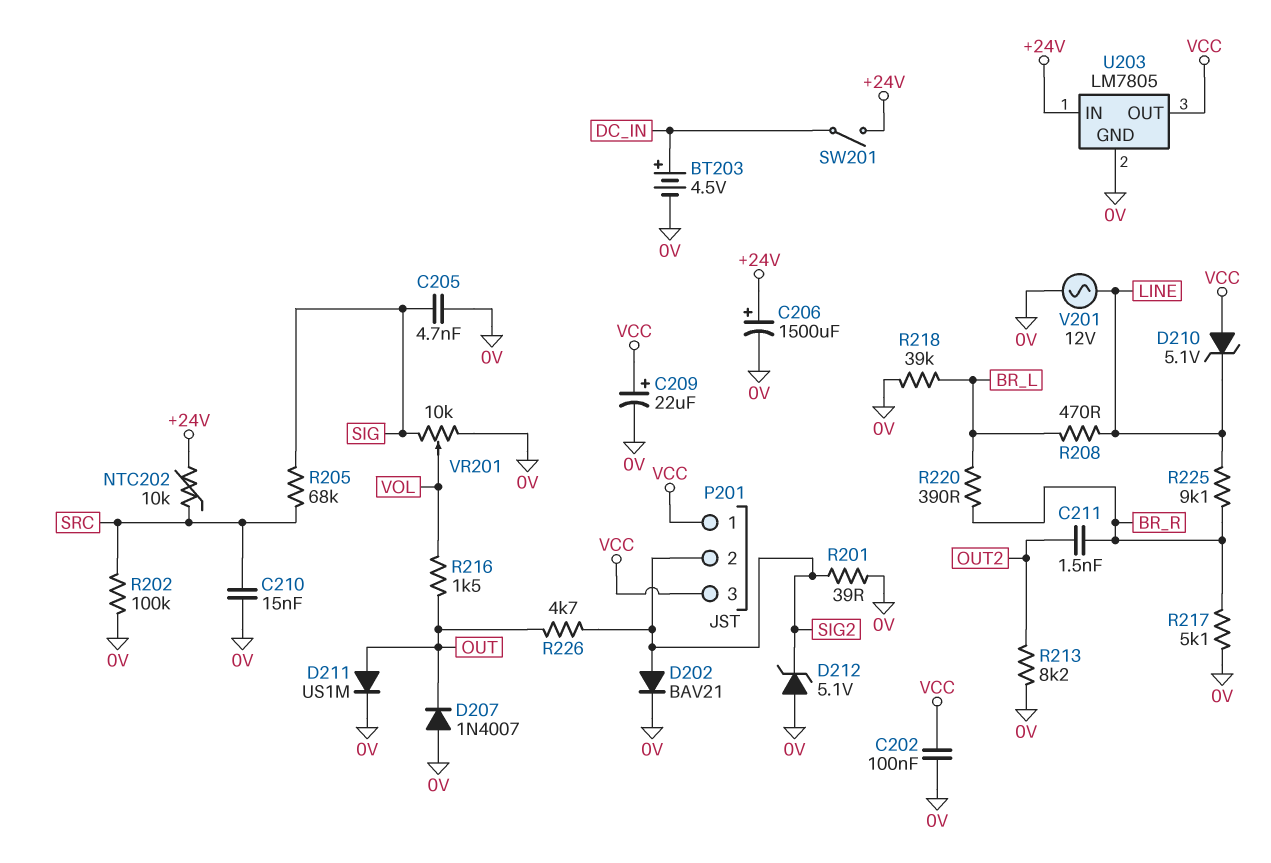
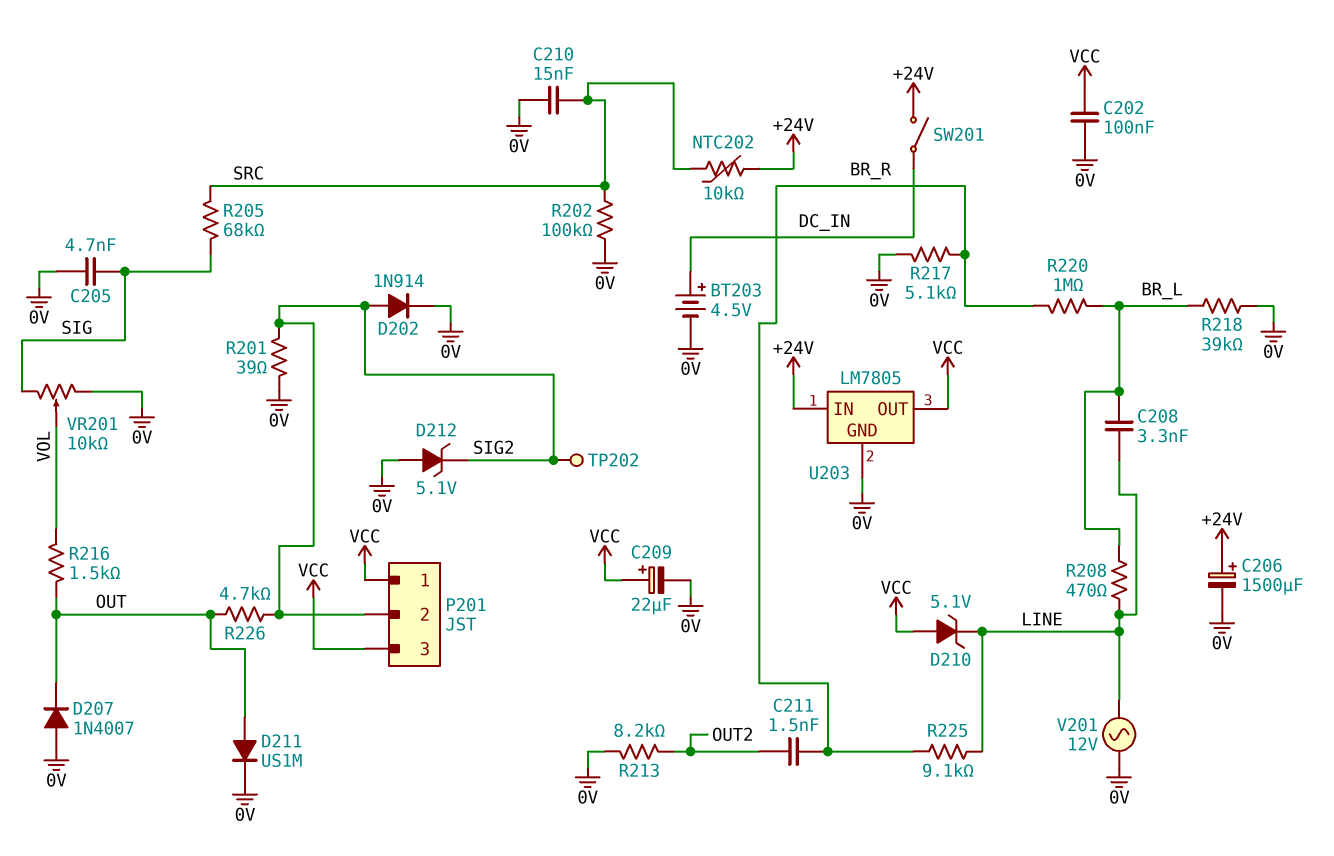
C208: none -> 3.3nF (BR_L, LINE)
D202: diode BAV21 (A SIG2, K 0V) -> diode 1N914 (A SIG2, K 0V)
R220: 390 (BR_L, BR_R) -> 1M (BR_L, BR_R)
TP202: none -> test point (SIG2)

